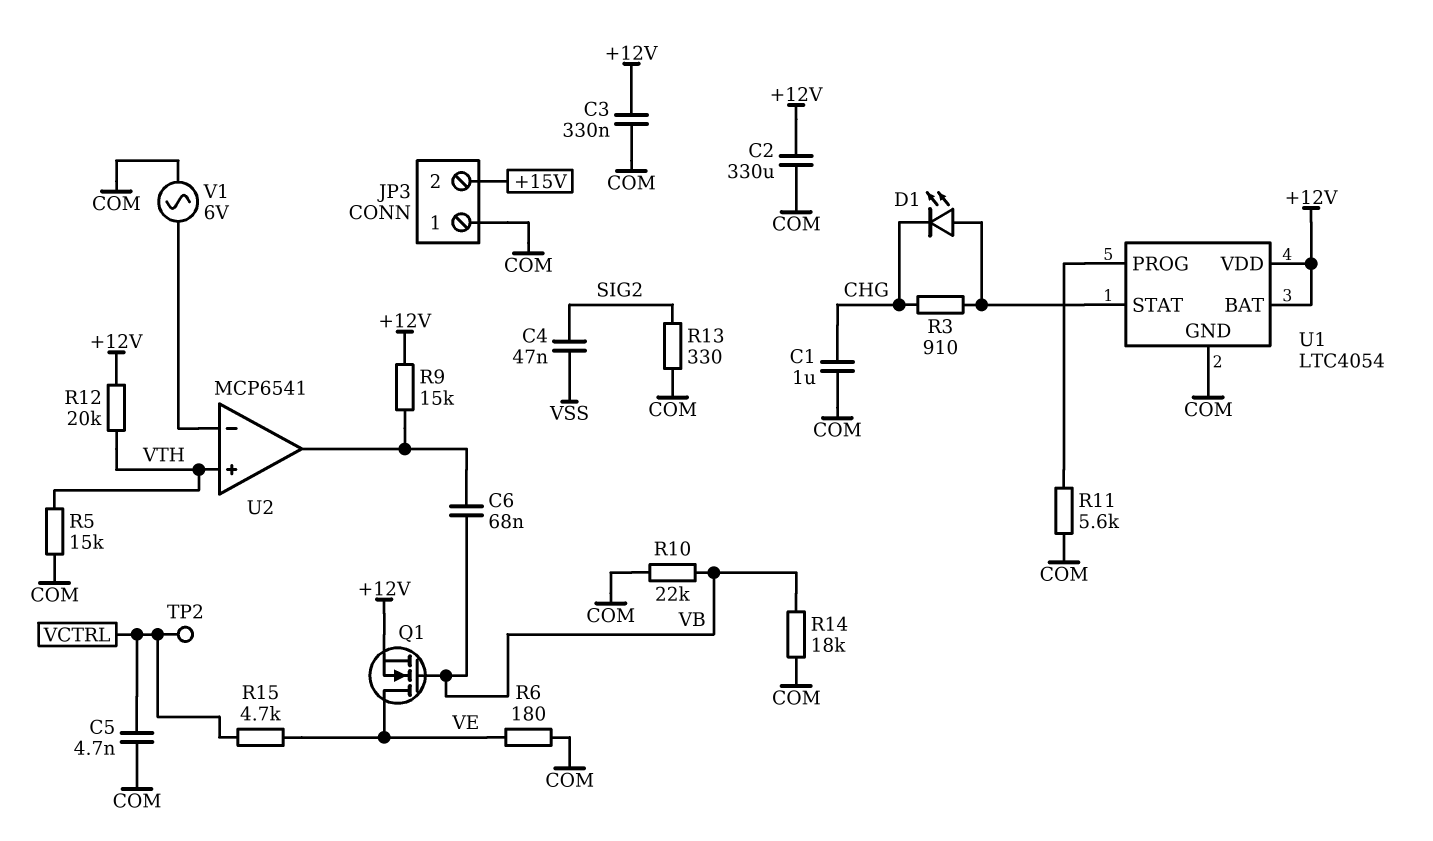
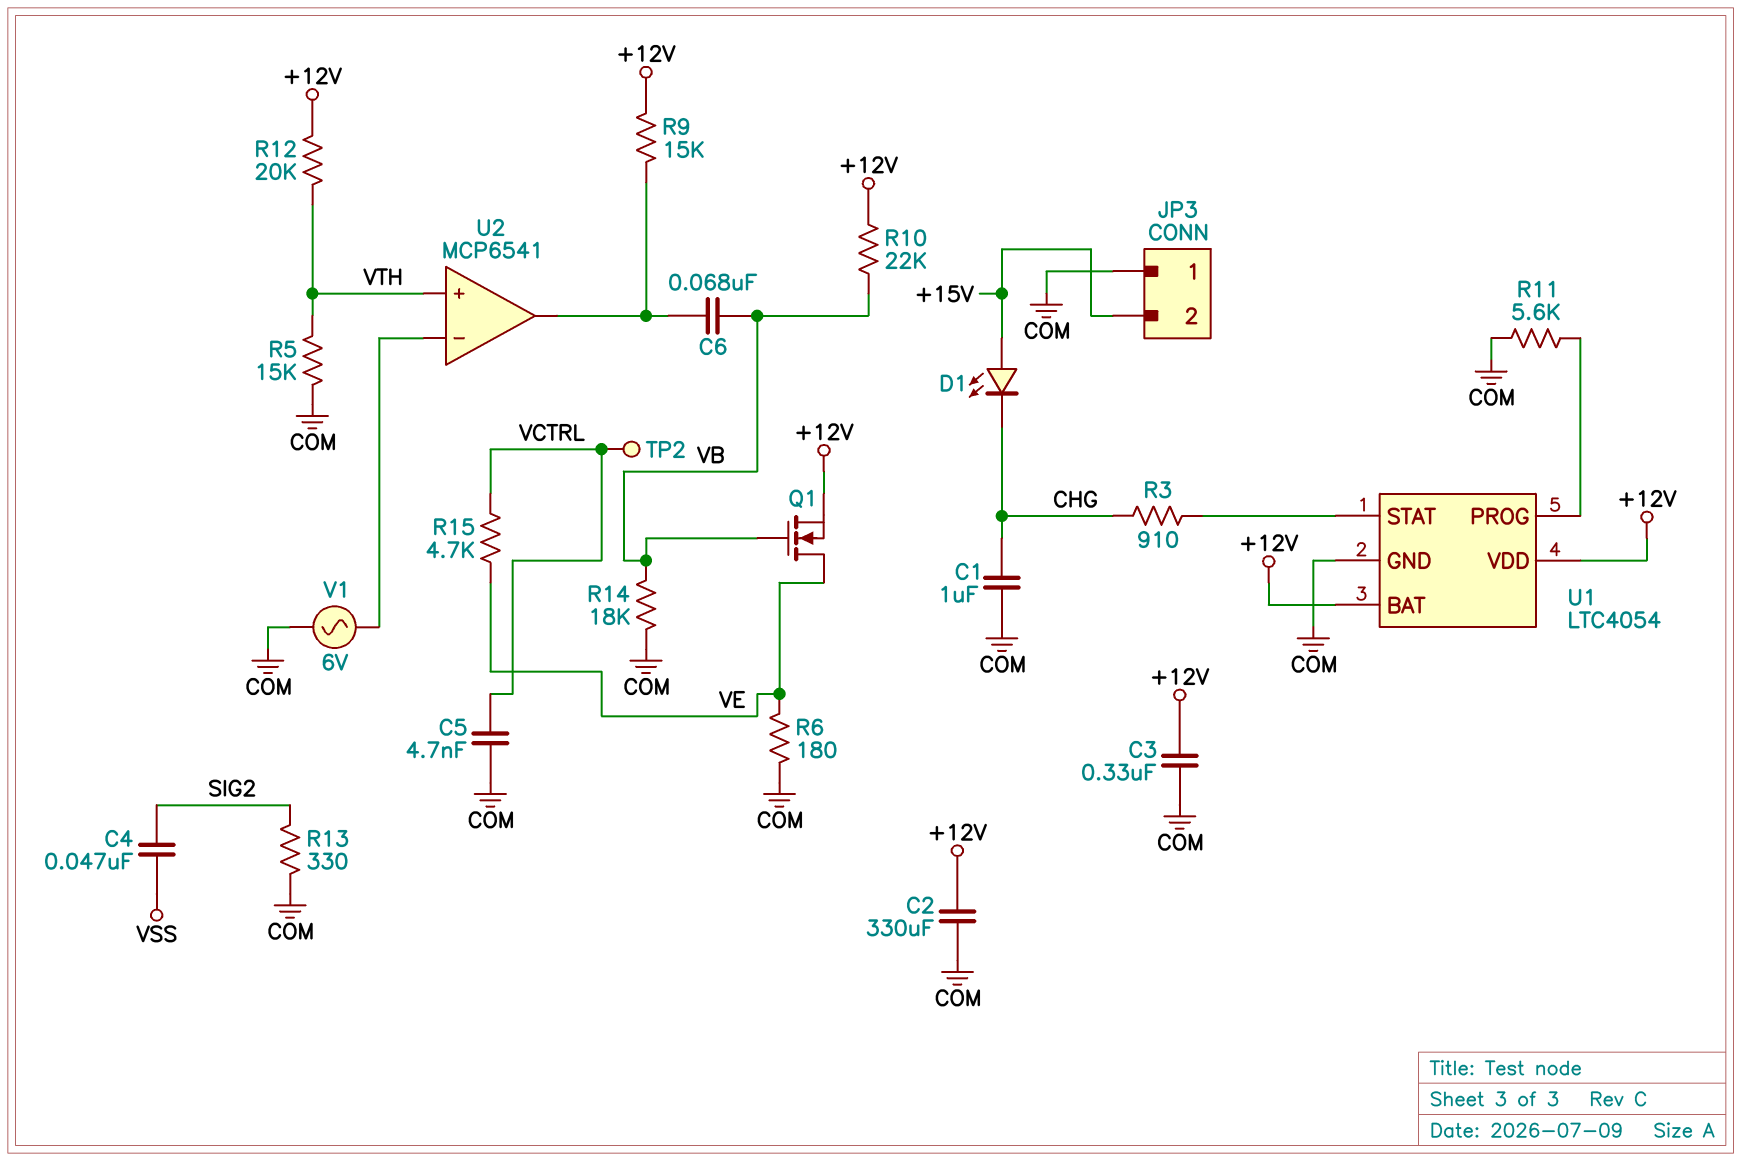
D1: LED (A U1/STAT, K CHG) -> LED (A +15V, K CHG)
R10: 22k (COM, VB) -> 22k (+12V, VB)

